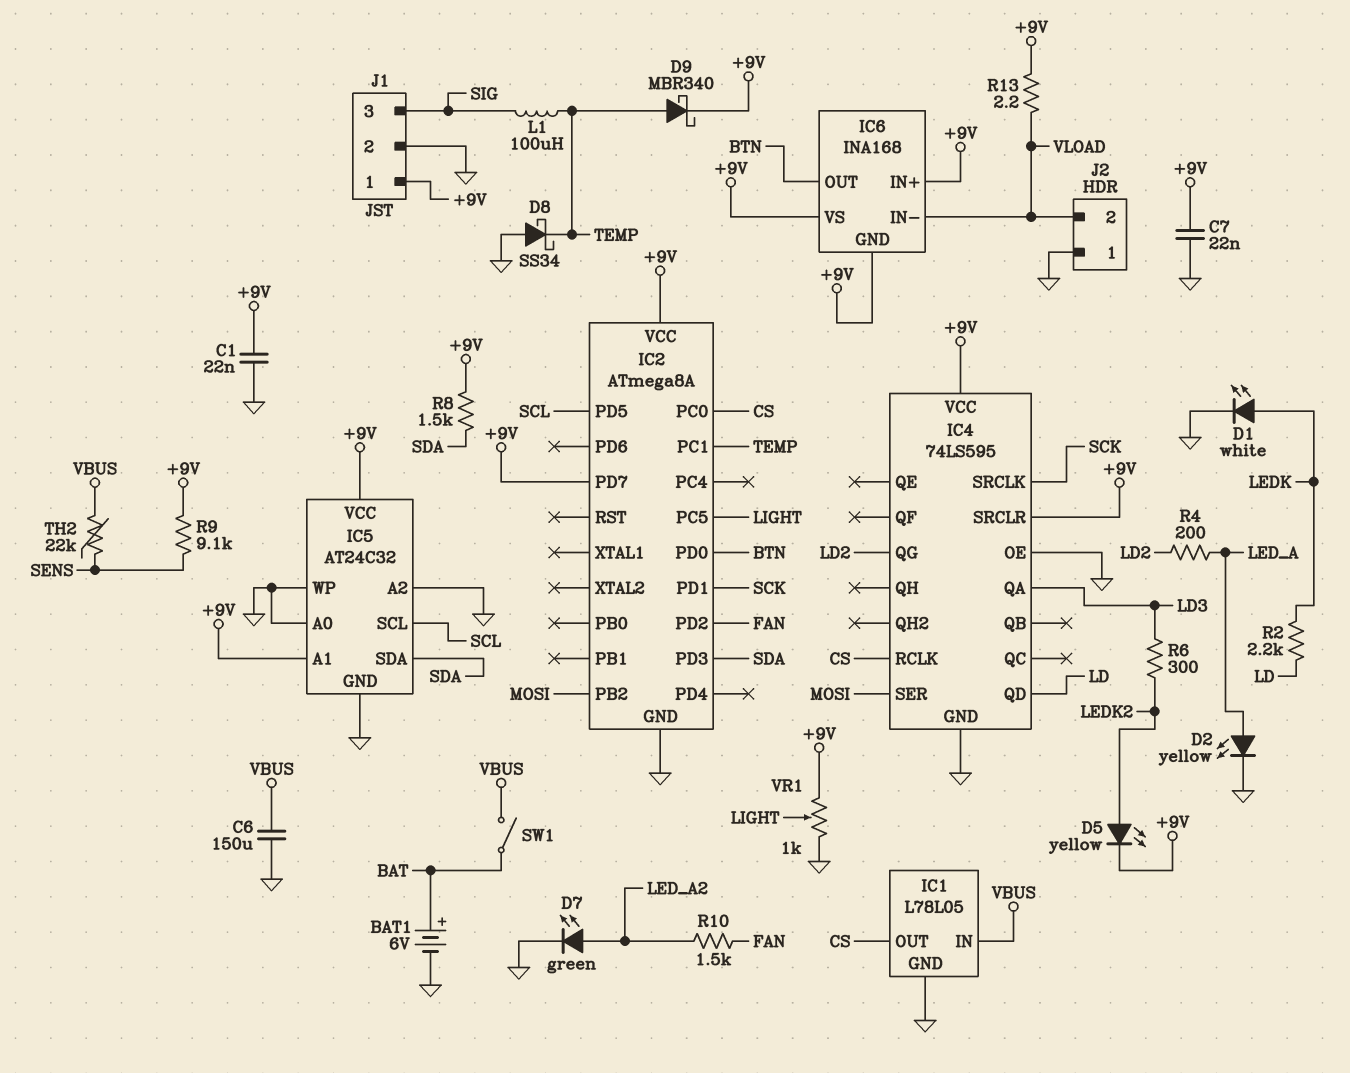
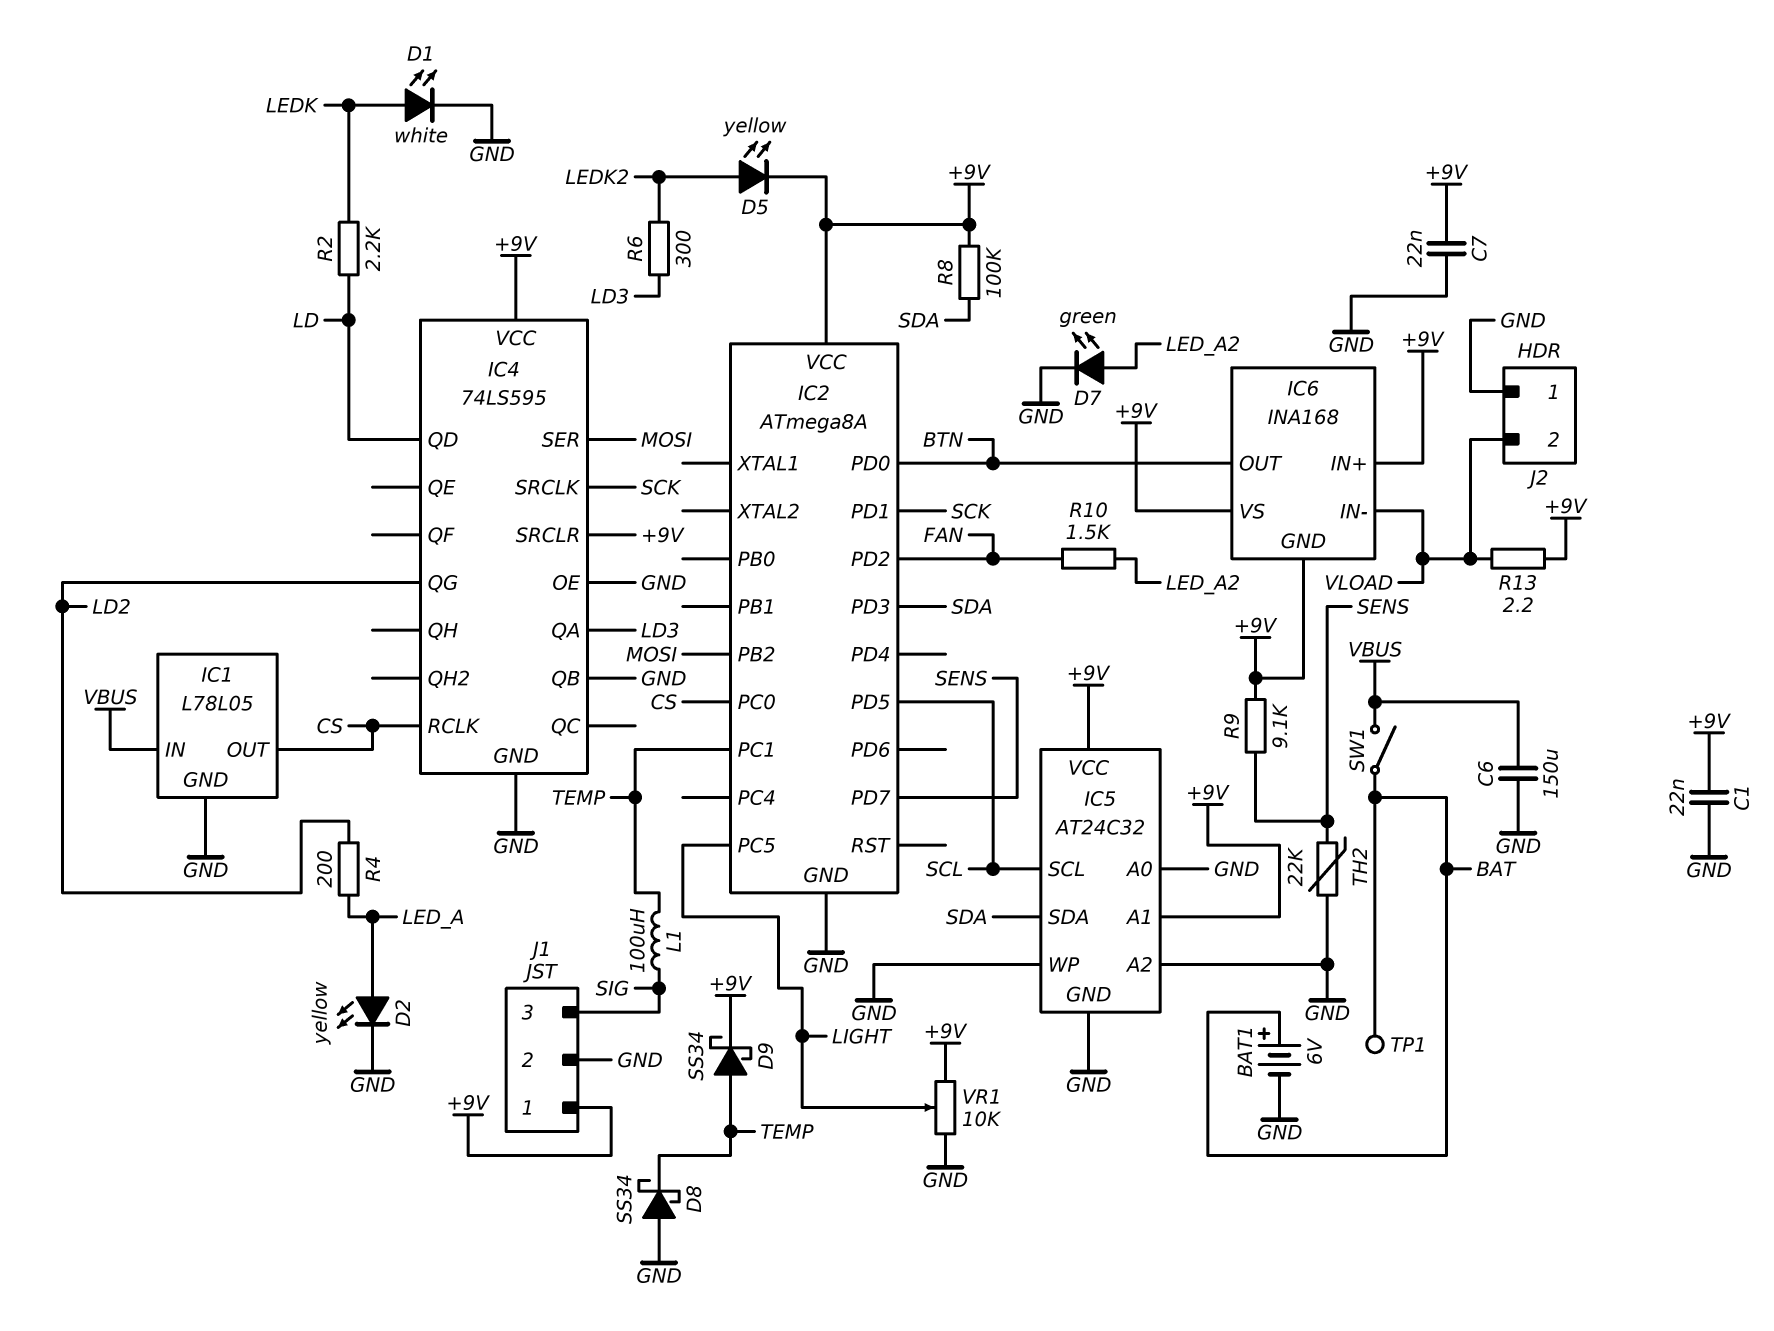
D9: schottky MBR340 (A TEMP, K +9V) -> schottky SS34 (A TEMP, K +9V)
IC2 pin PD7: +9V -> SENS
IC4 pin QB: none -> GND
R8: 1.5k (+9V, SDA) -> 100k (+9V, SDA)
TH2: 22k (SENS, VBUS) -> 22k (GND, SENS)
TP1: none -> test point (BAT)
VR1: 1k (+9V, GND, wiper LIGHT) -> 10k (+9V, GND, wiper LIGHT)

